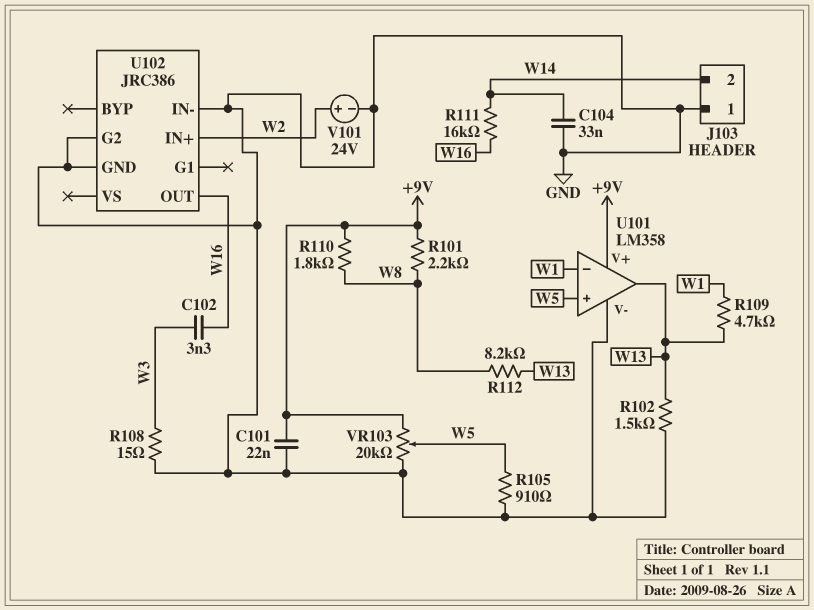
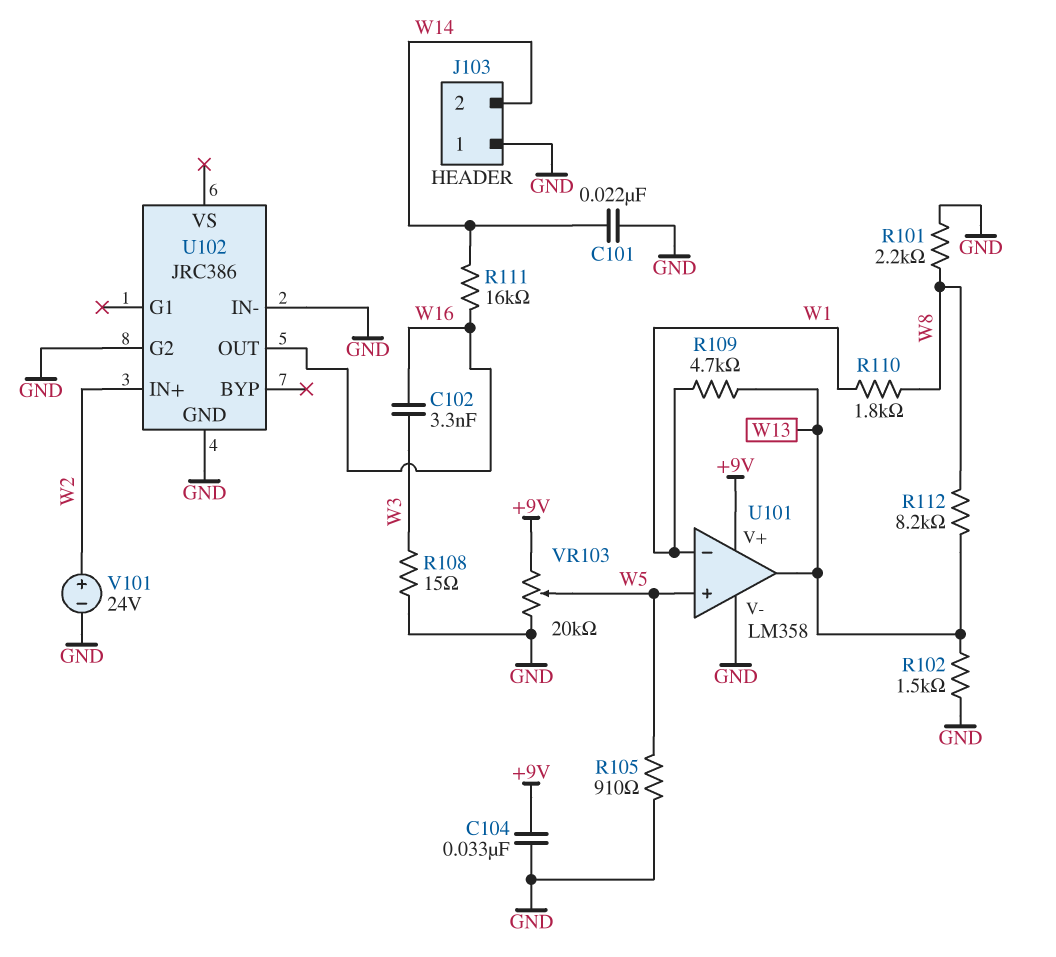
C101: 22nF (+9V, GND) -> 22nF (GND, W14)
C104: 33nF (GND, W14) -> 33nF (+9V, GND)
R101: 2.2k (+9V, W8) -> 2.2k (GND, W8)
R110: 1.8k (+9V, W8) -> 1.8k (W1, W8)

